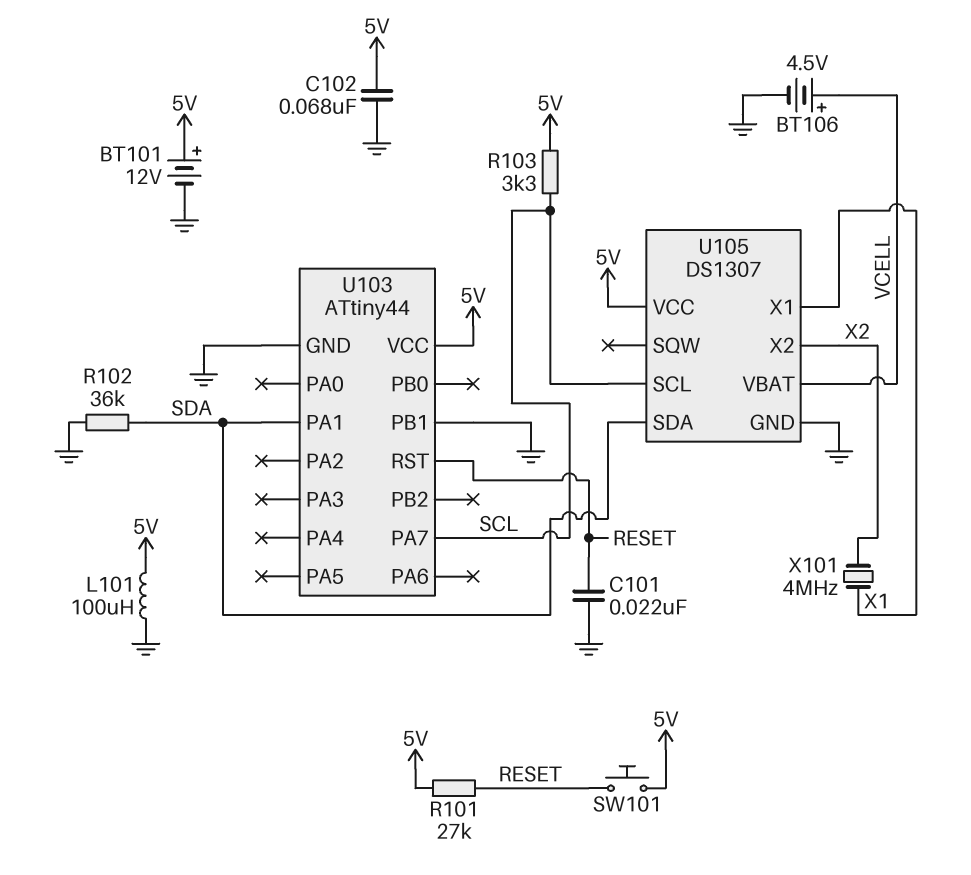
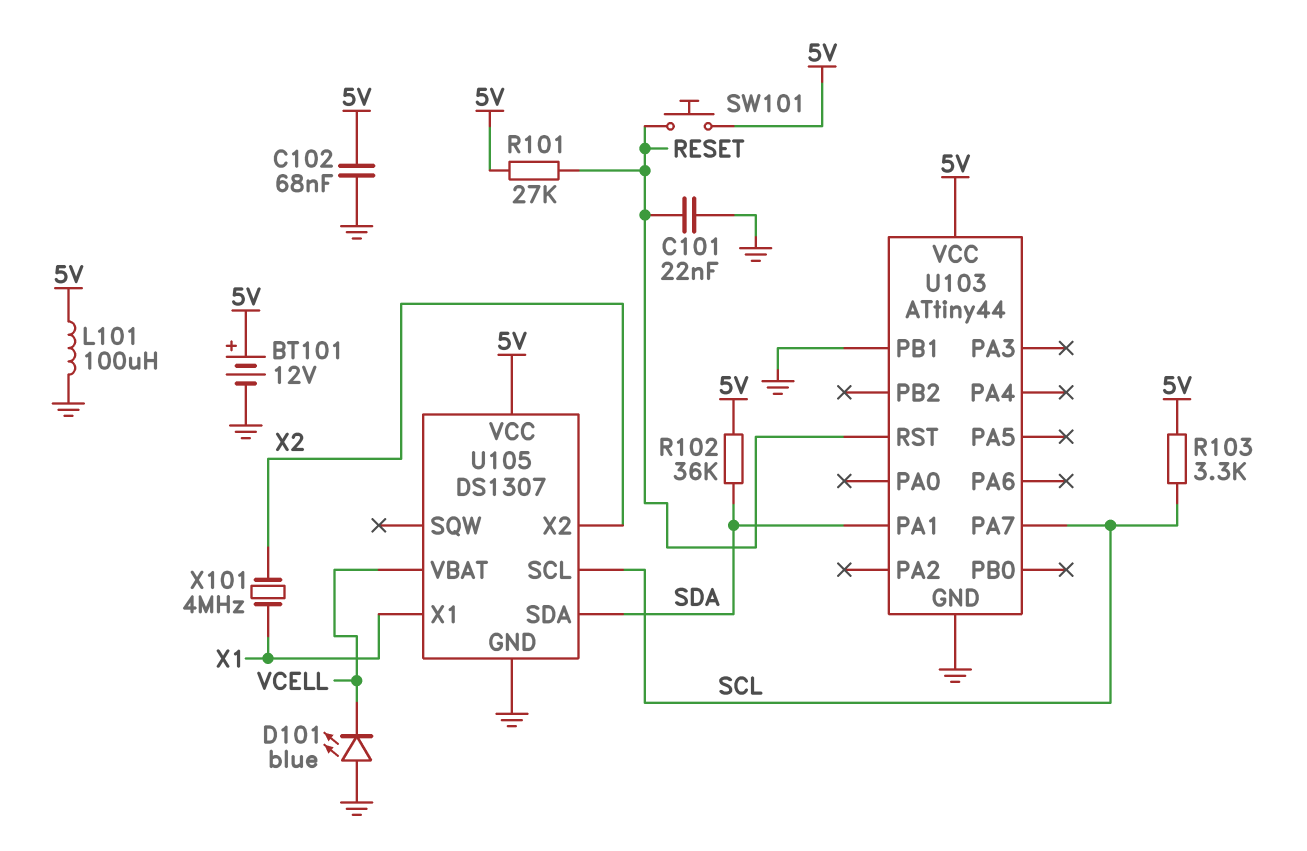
BT106: 4.5V (plus VCELL, minus GND) -> none
D101: none -> LED blue (A GND, K VCELL)
R102: 36k (GND, SDA) -> 36k (5V, SDA)

